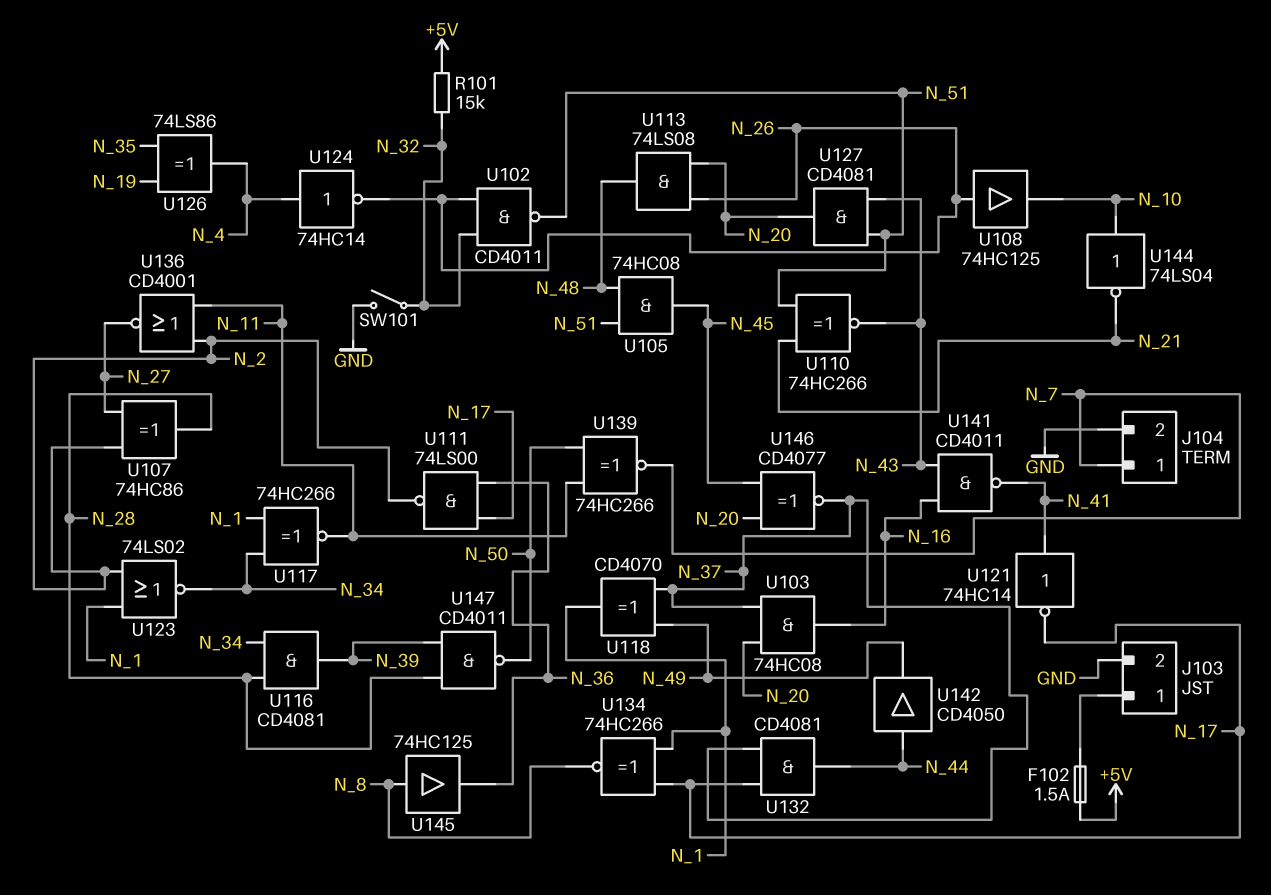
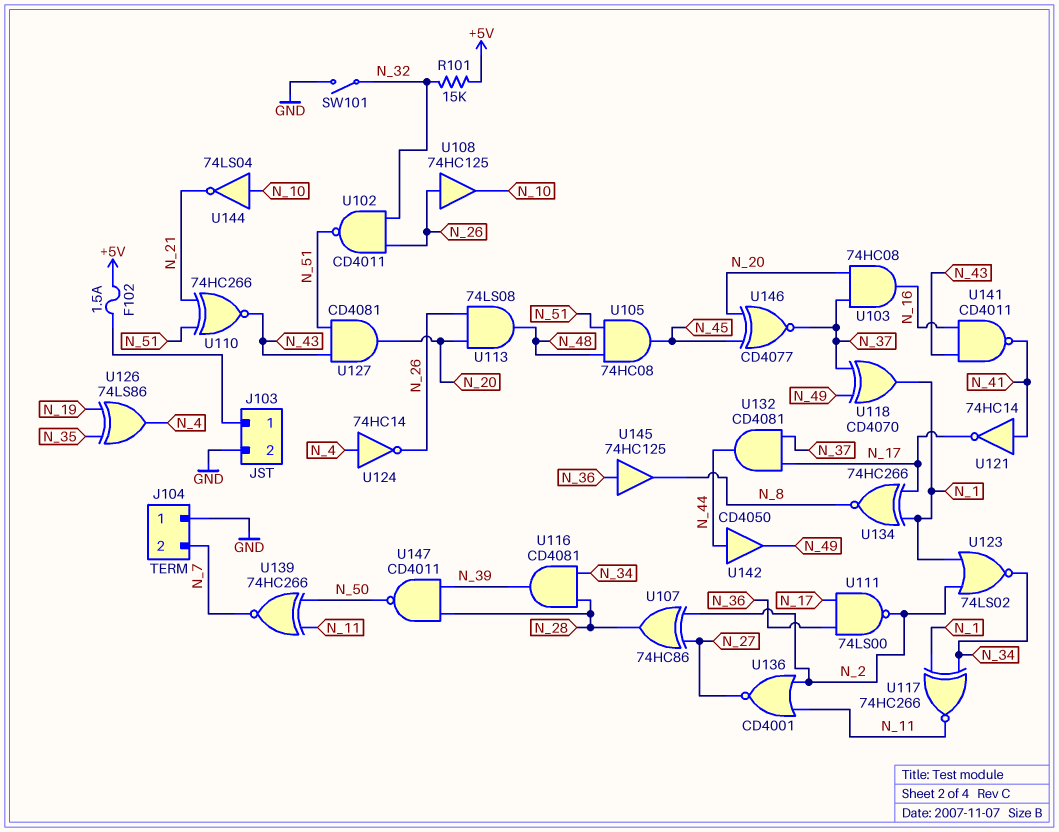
J104 pin 1: N_7 -> GND
J104 pin 2: GND -> N_7
U145: buffer 74HC125 (in N_8, out N_36) -> buffer 74HC125 (in N_36, out N_8)

